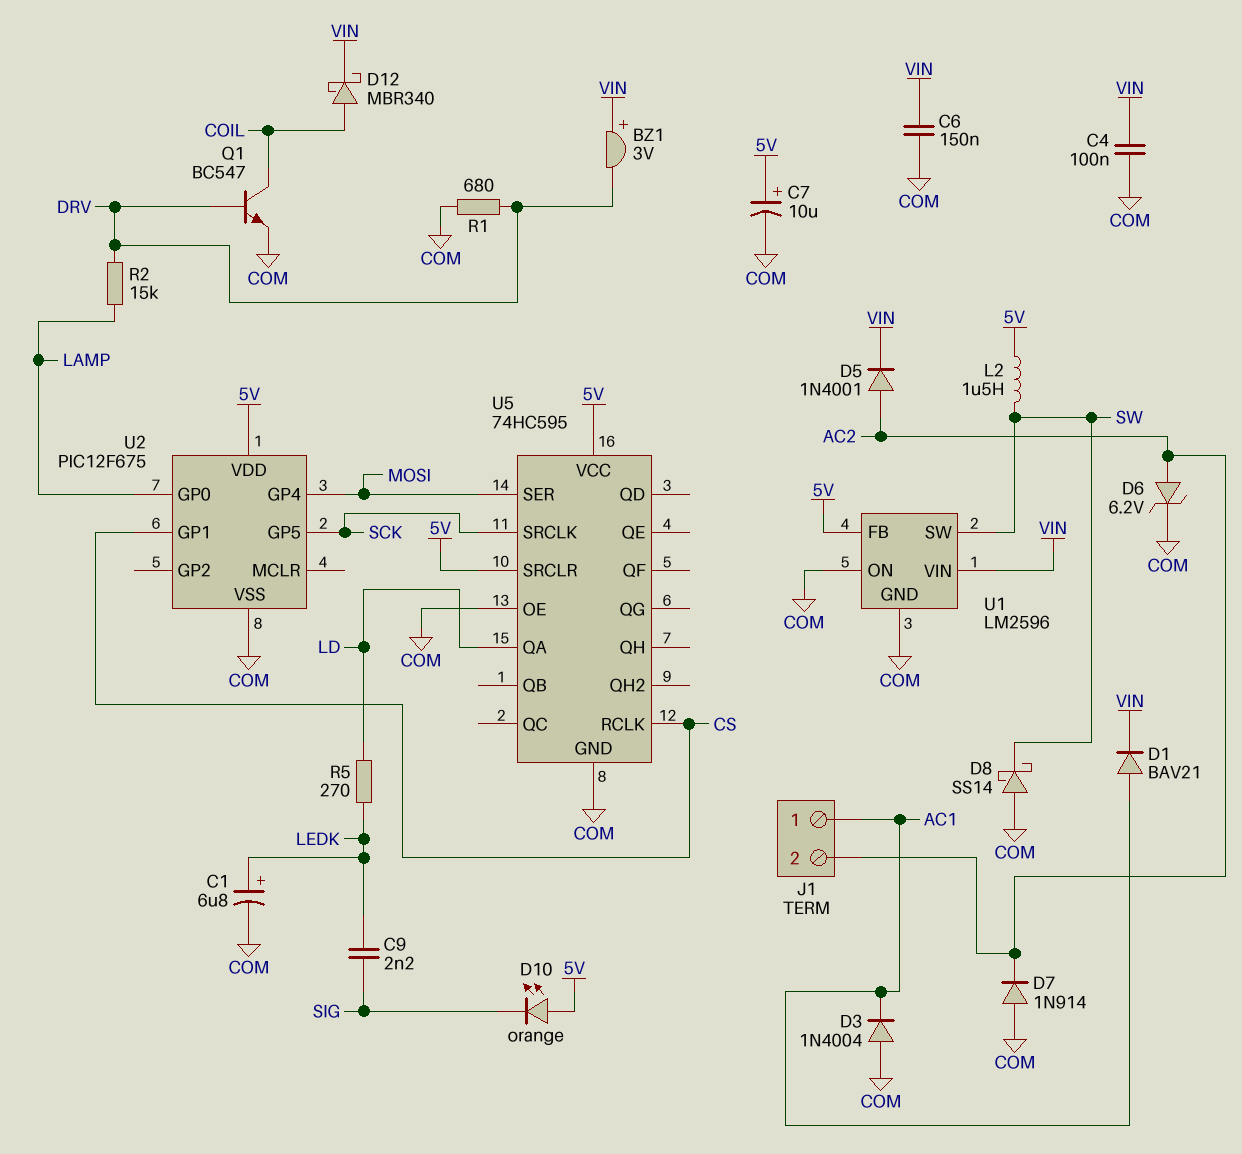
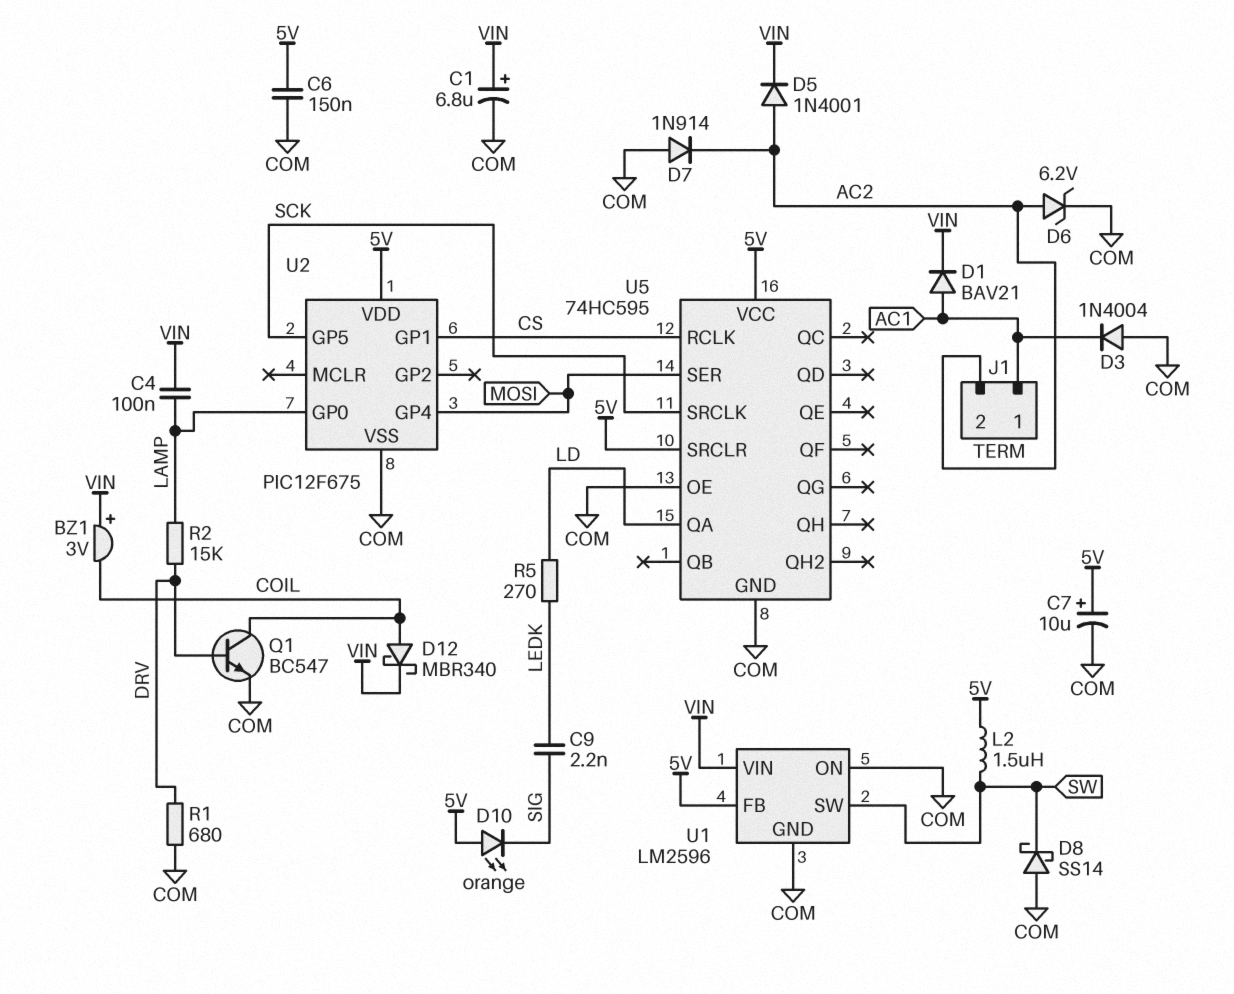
BZ1: buzzer 3V (plus VIN, minus DRV) -> buzzer 3V (plus VIN, minus COIL)
C1: 6.8uF (plus LEDK, minus COM) -> 6.8uF (plus VIN, minus COM)
C4: 100nF (COM, VIN) -> 100nF (LAMP, VIN)
C6: 150nF (COM, VIN) -> 150nF (5V, COM)

